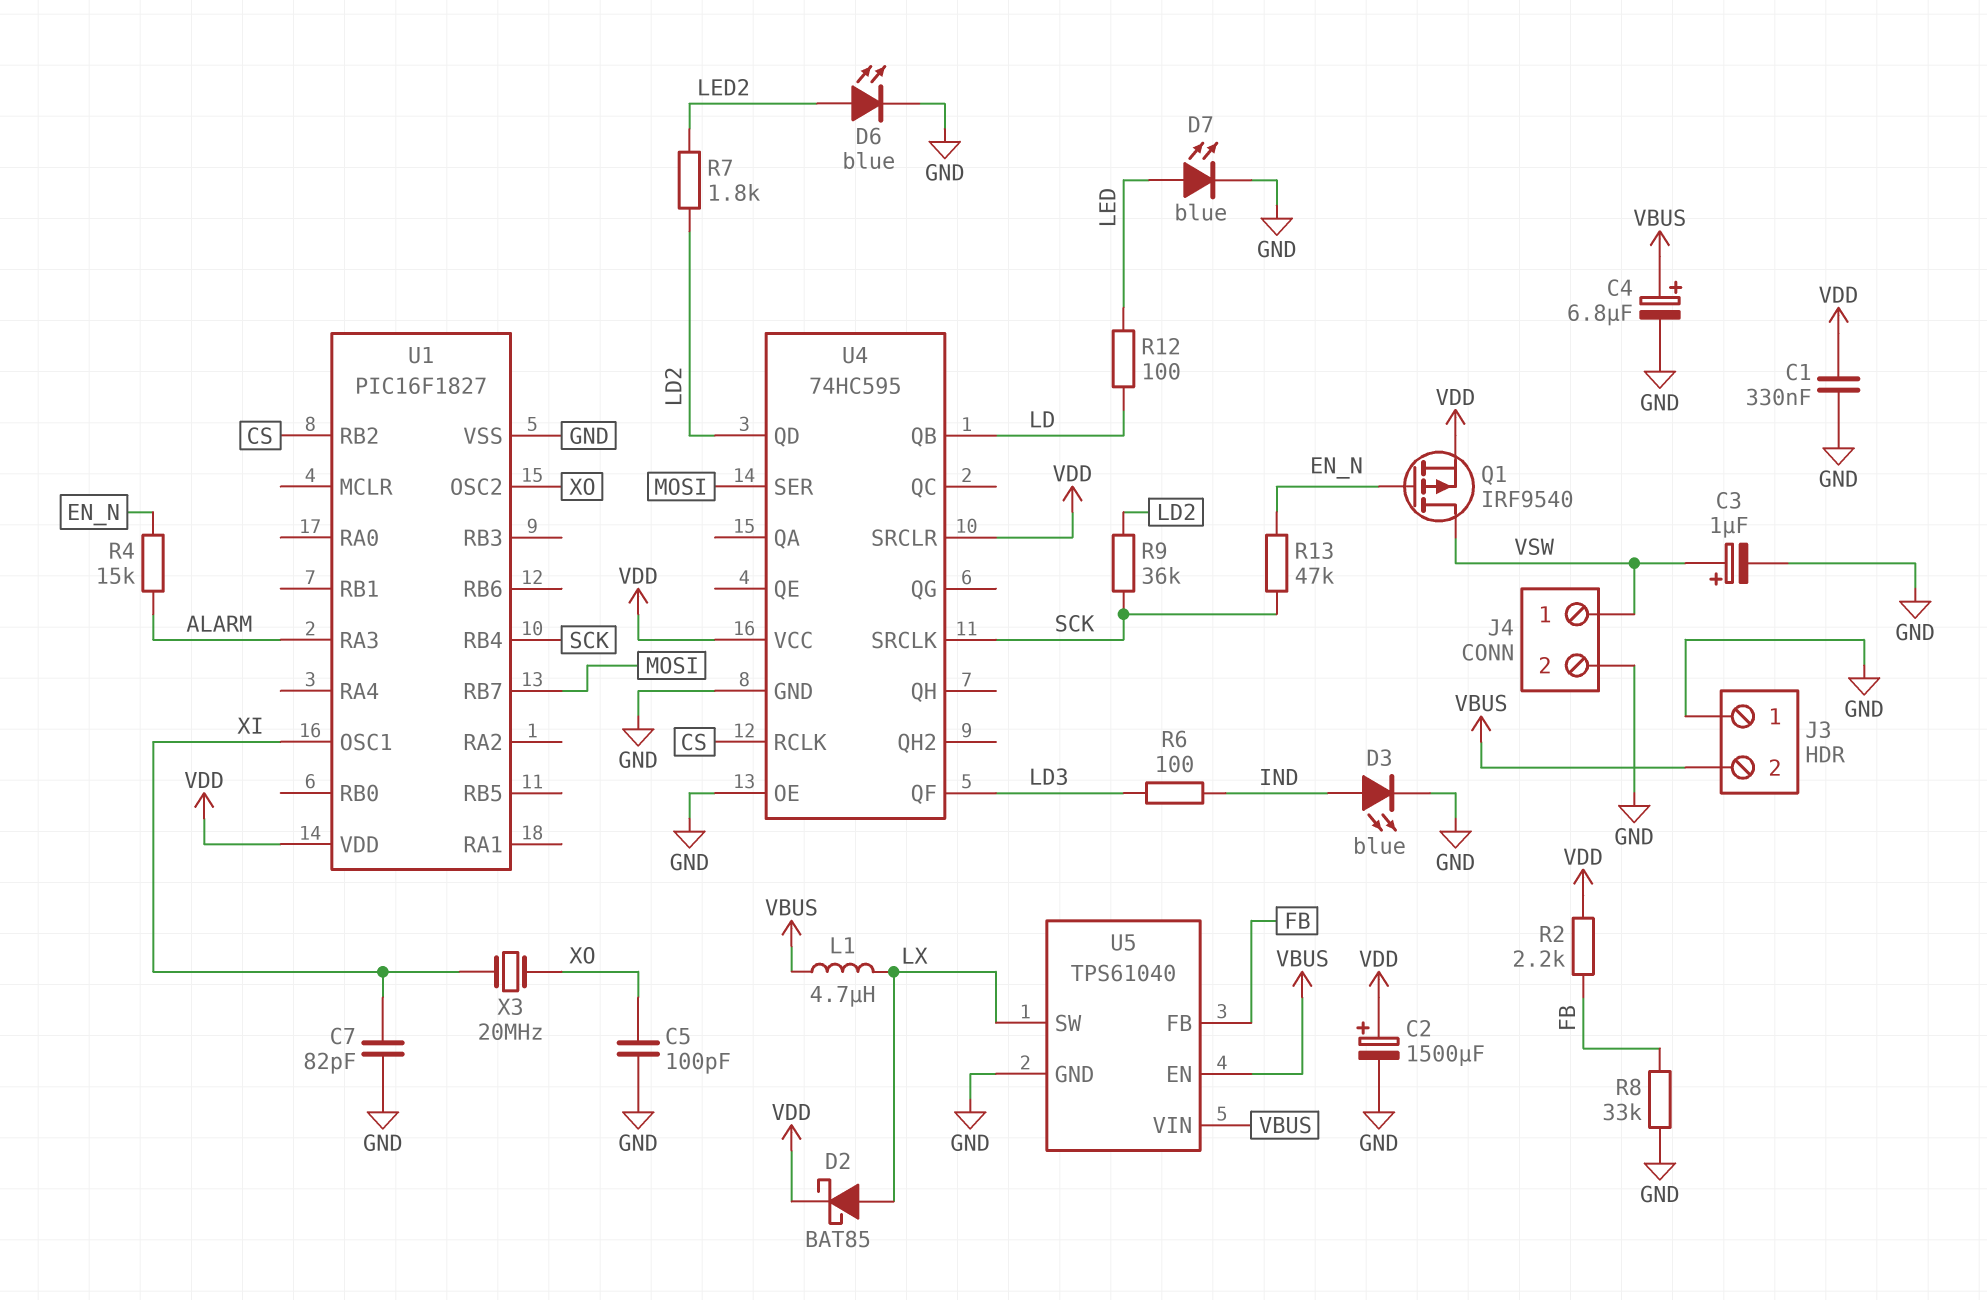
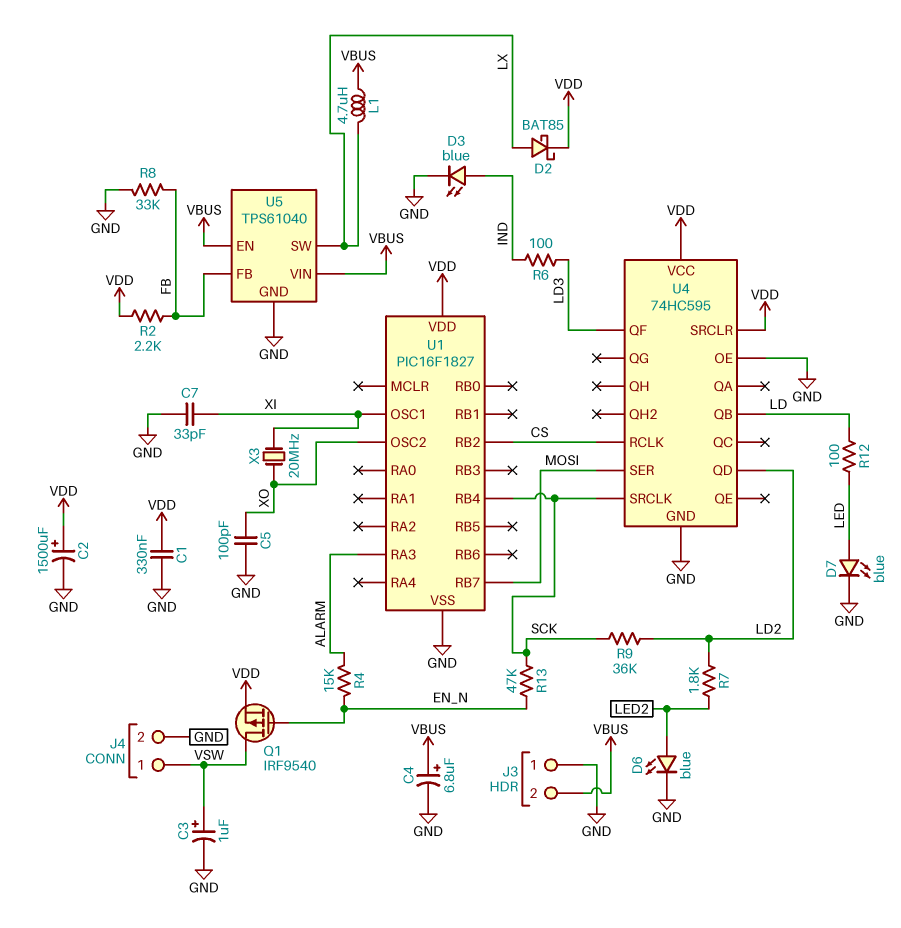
C7: 82pF (GND, XI) -> 33pF (GND, XI)

